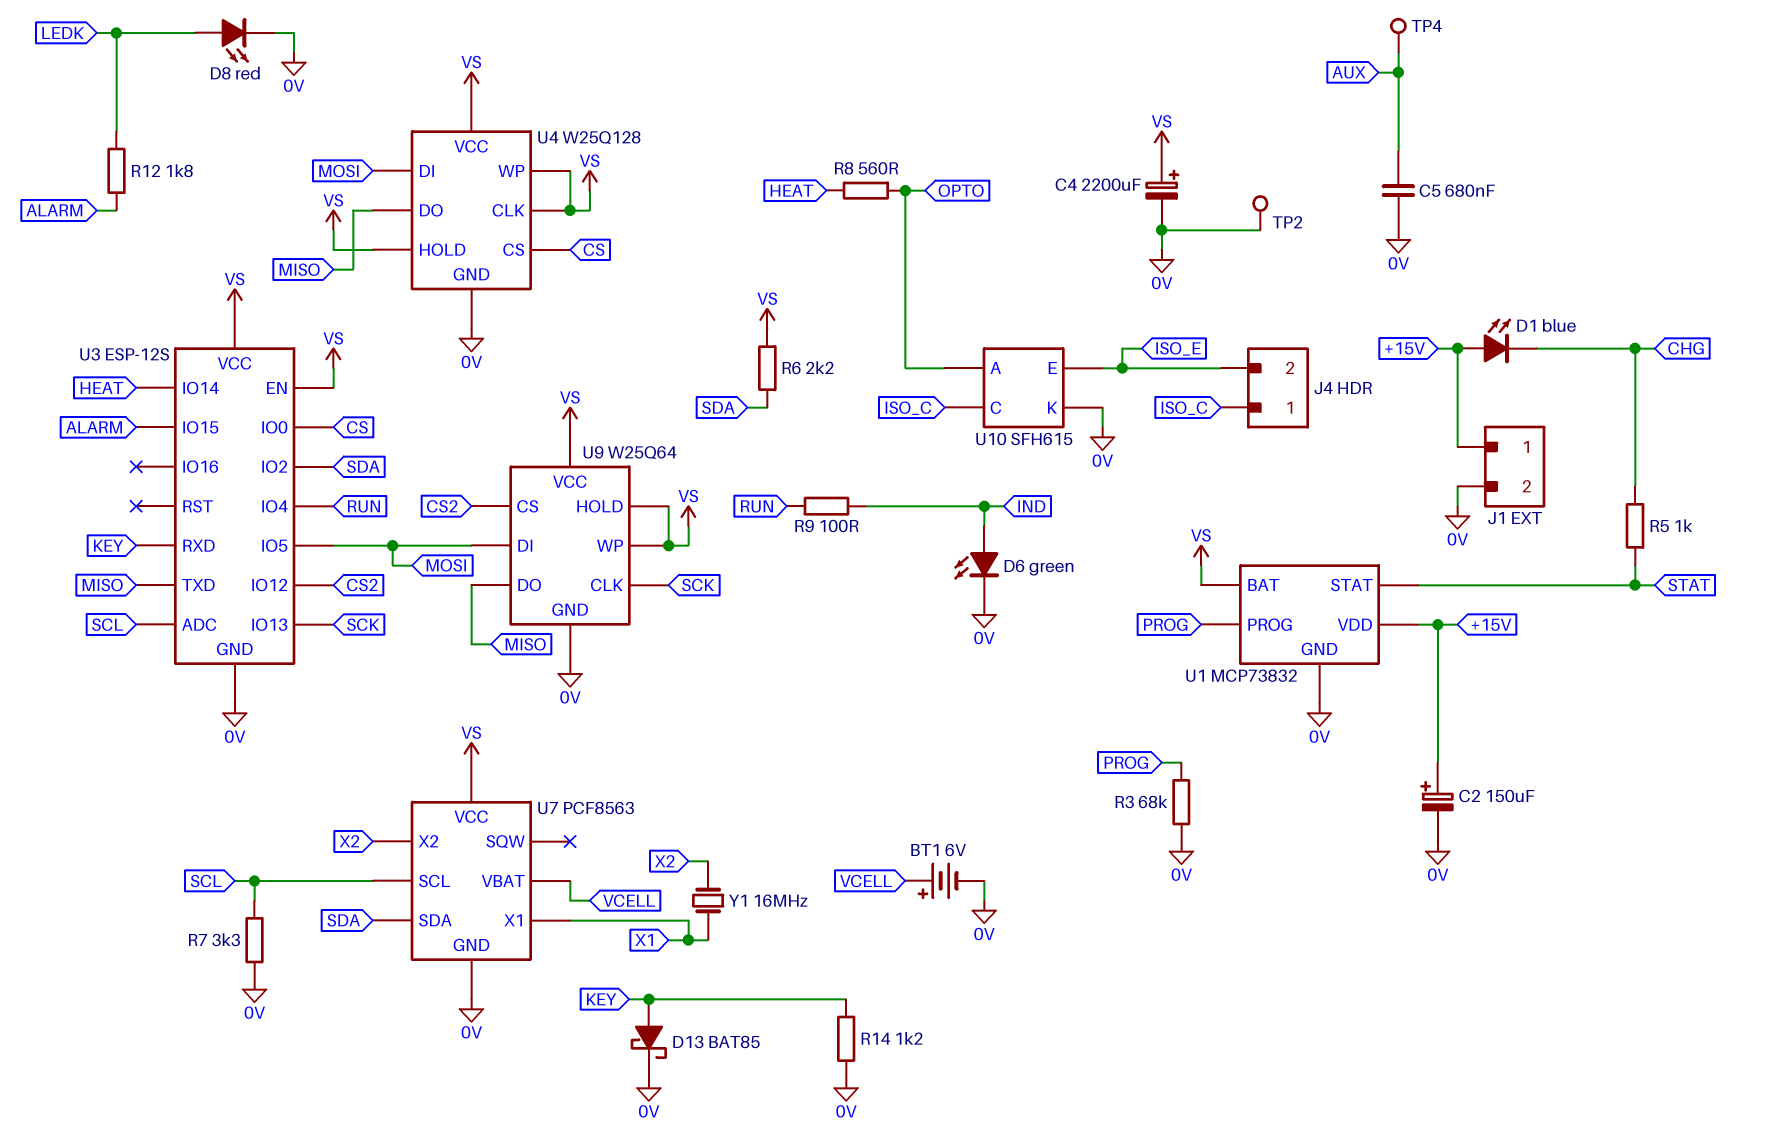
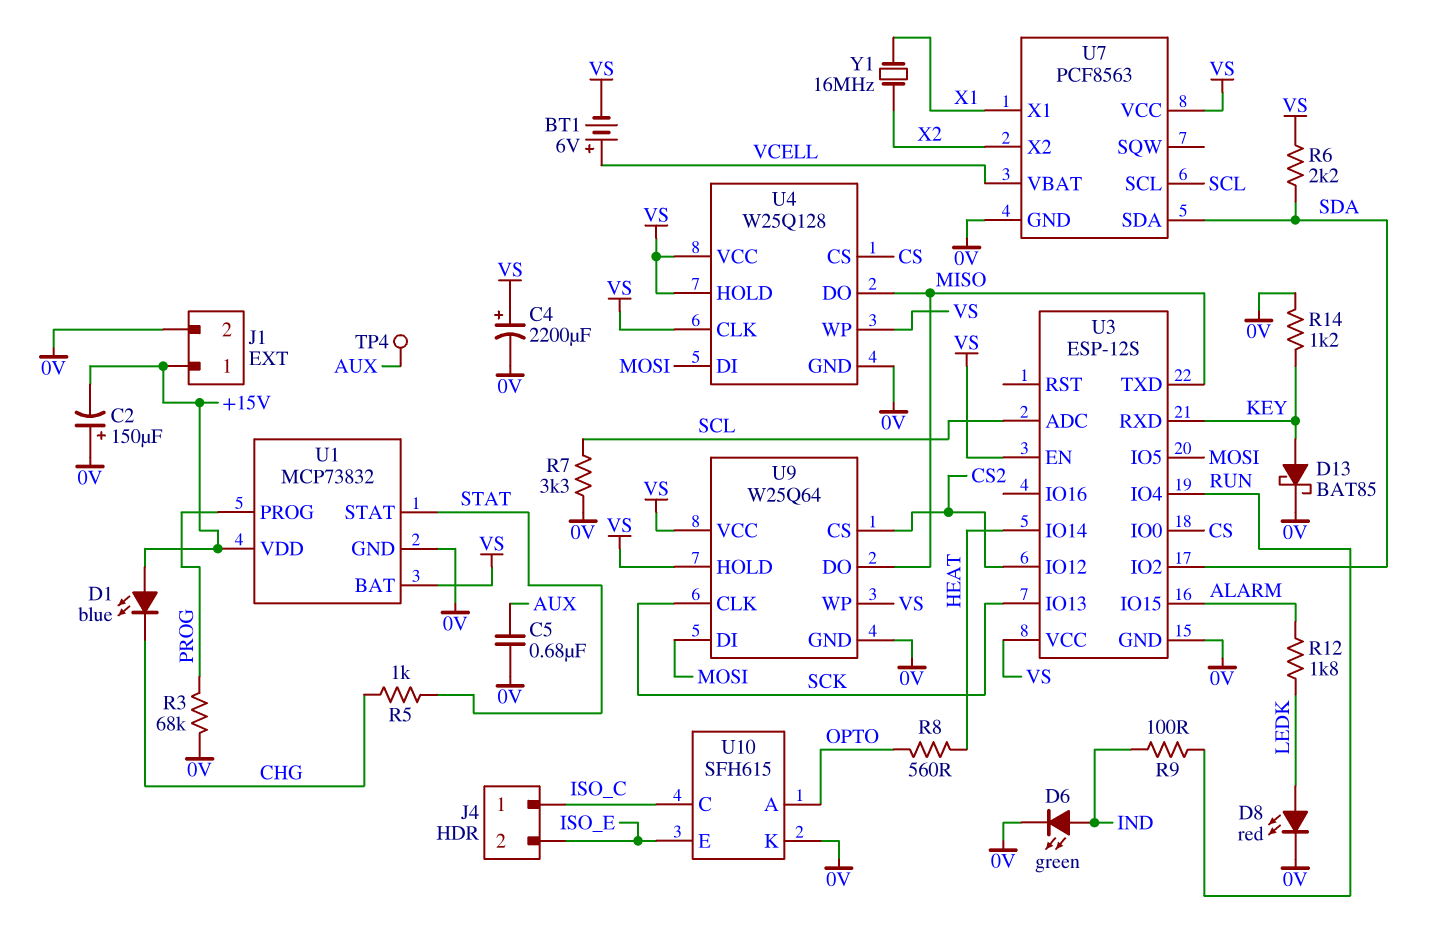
BT1: 6V (plus VCELL, minus 0V) -> 6V (plus VCELL, minus VS)
C2: 150uF (plus +15V, minus 0V) -> 150uF (plus 0V, minus +15V)
TP2: test point (0V) -> none

